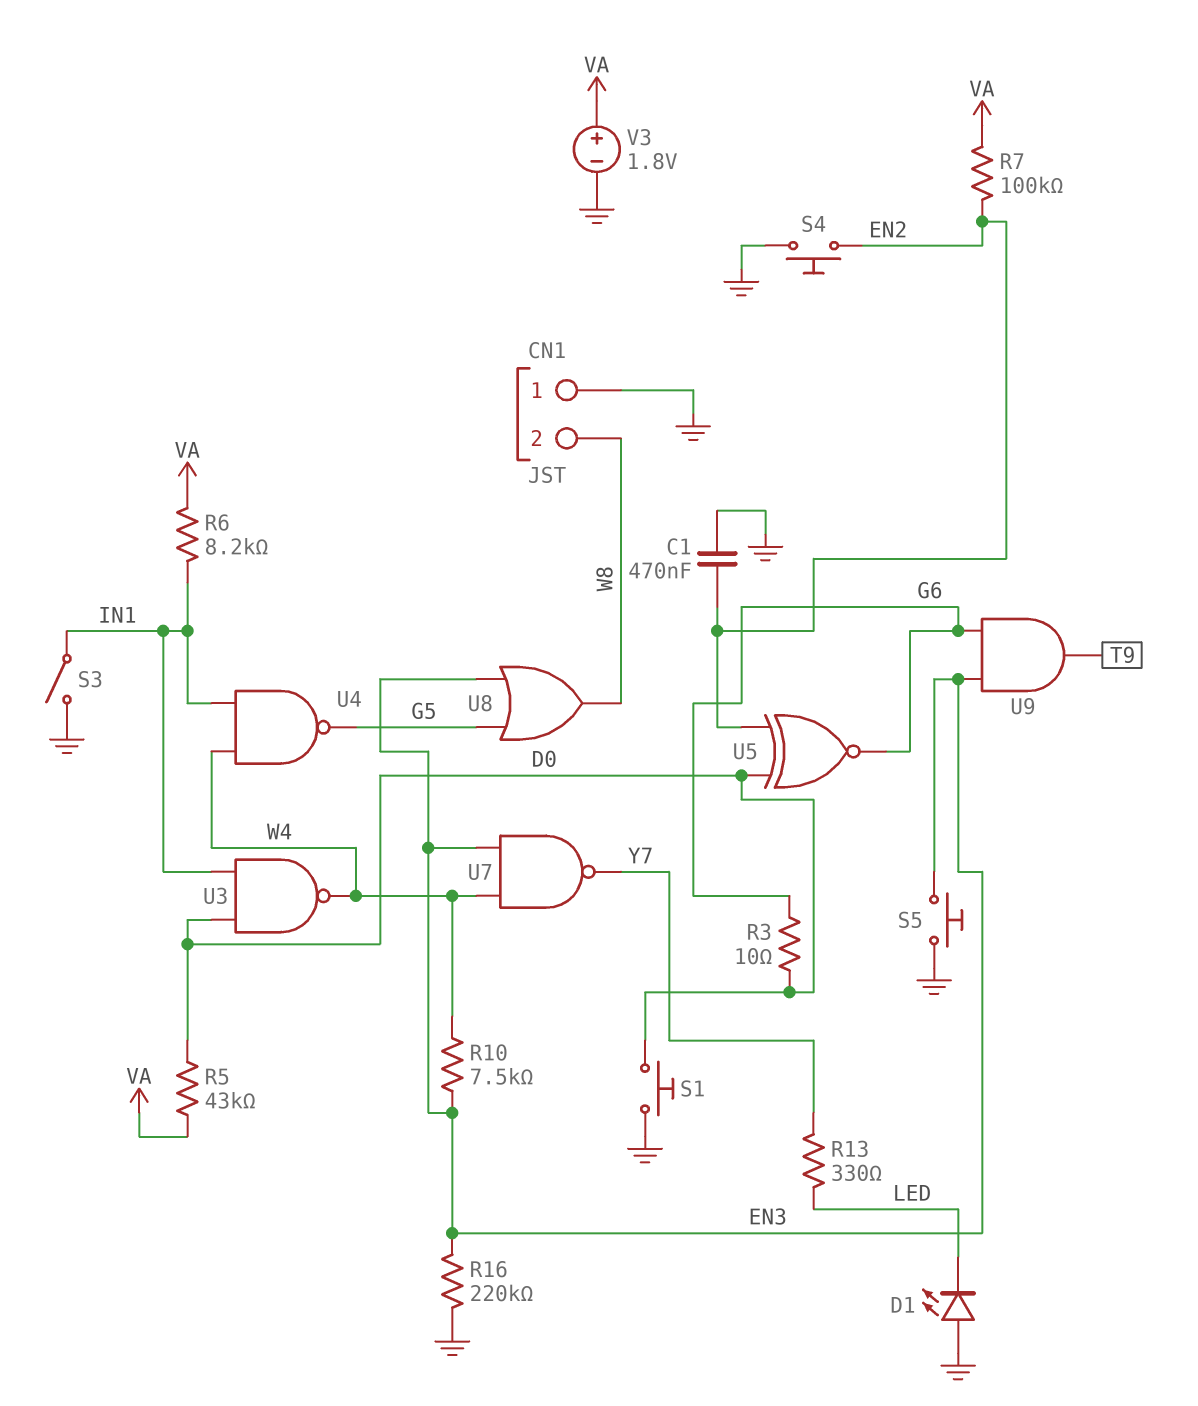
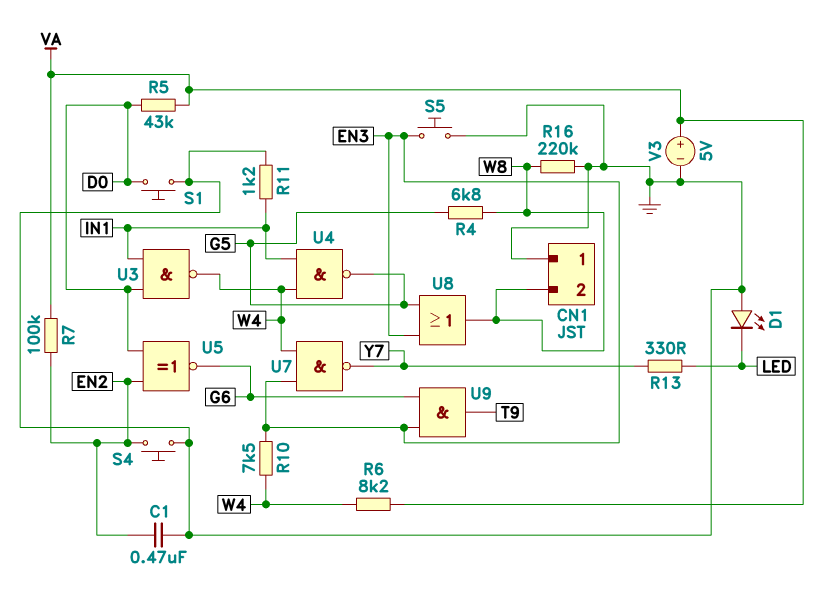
R3: 10 (D0, G6) -> none
R4: none -> 6.8k (G5, W8)
R6: 8.2k (IN1, VA) -> 8.2k (VA, W4)
R11: none -> 1.2k (GND, IN1)
R16: 220k (EN3, GND) -> 220k (GND, W8)
S3: switch (GND, IN1) -> none
V3: 1.8V (plus VA, minus GND) -> 5V (plus VA, minus GND)

